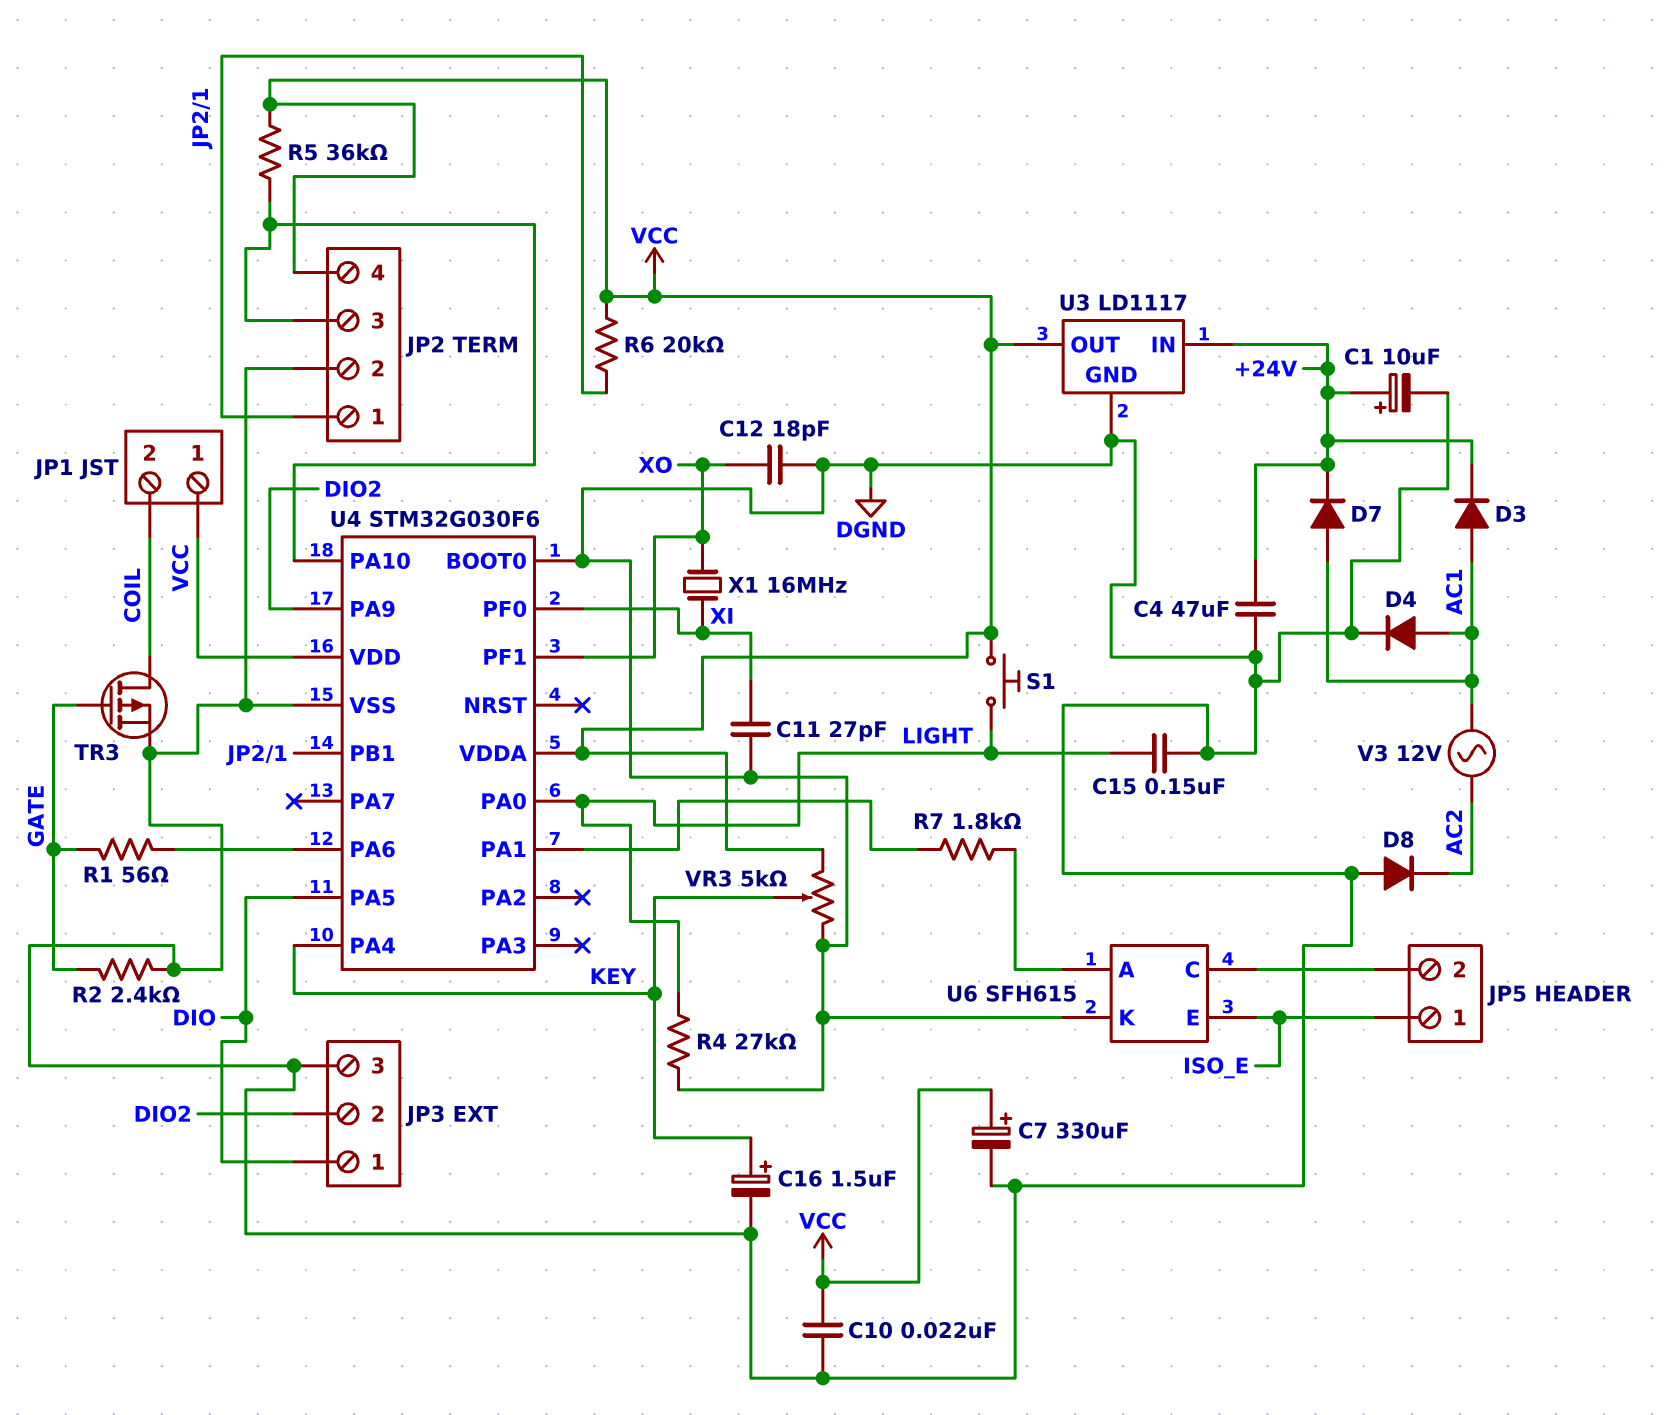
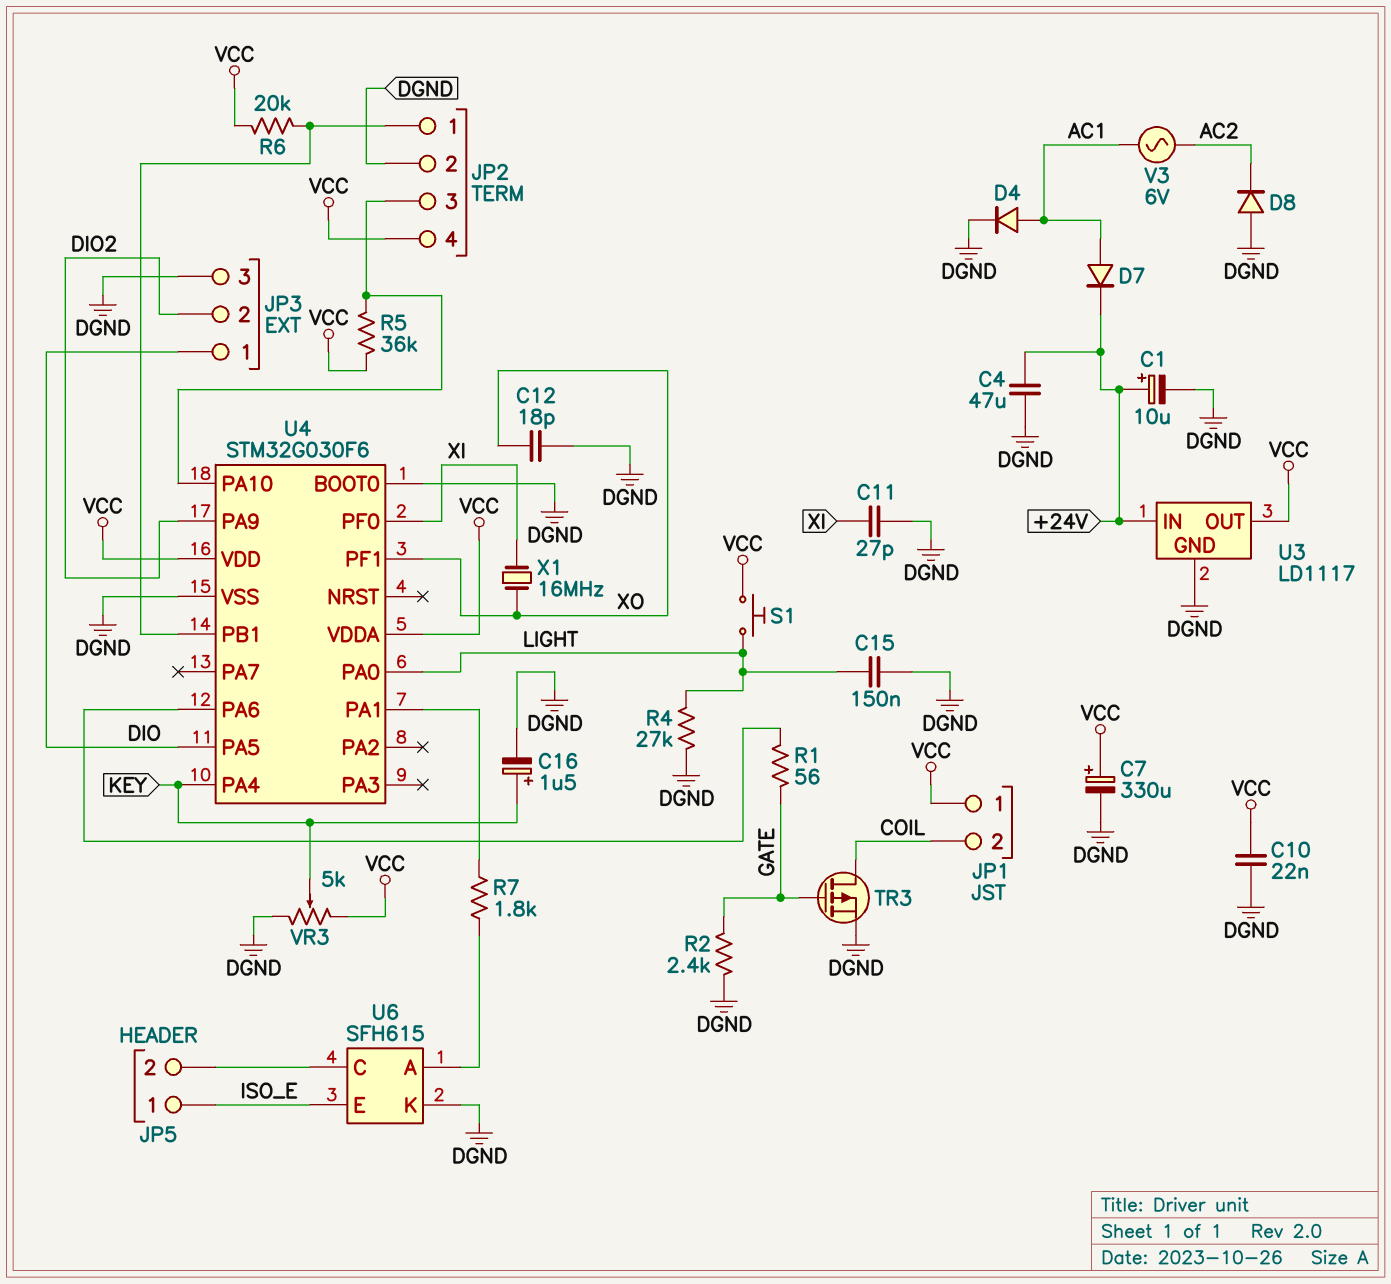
D3: diode (A AC1, K +24V) -> none
V3: AC 12V (AC1, AC2) -> AC 6V (AC1, AC2)

